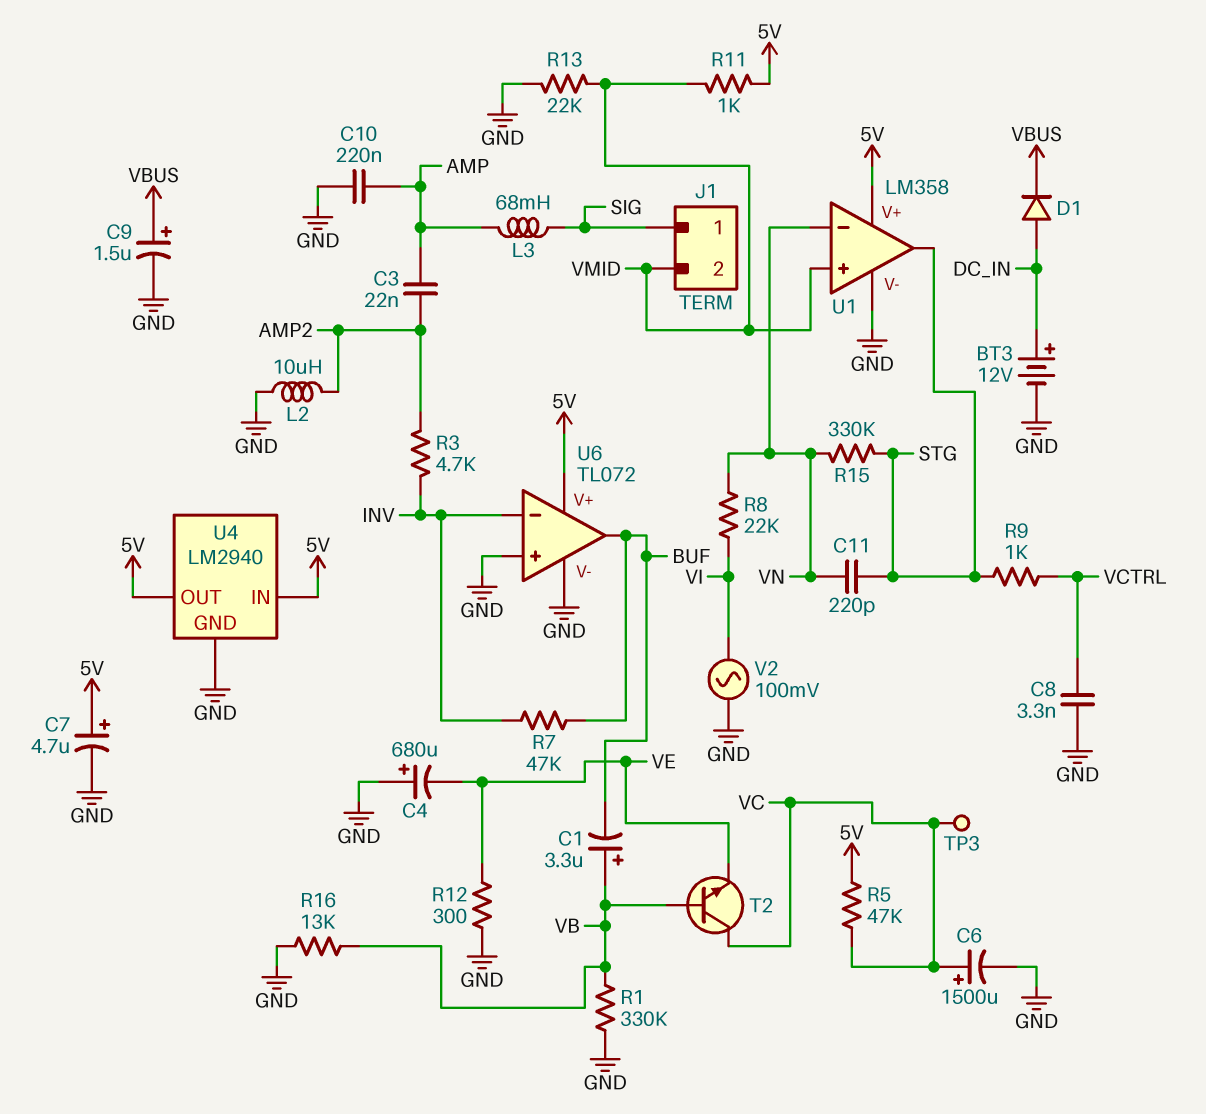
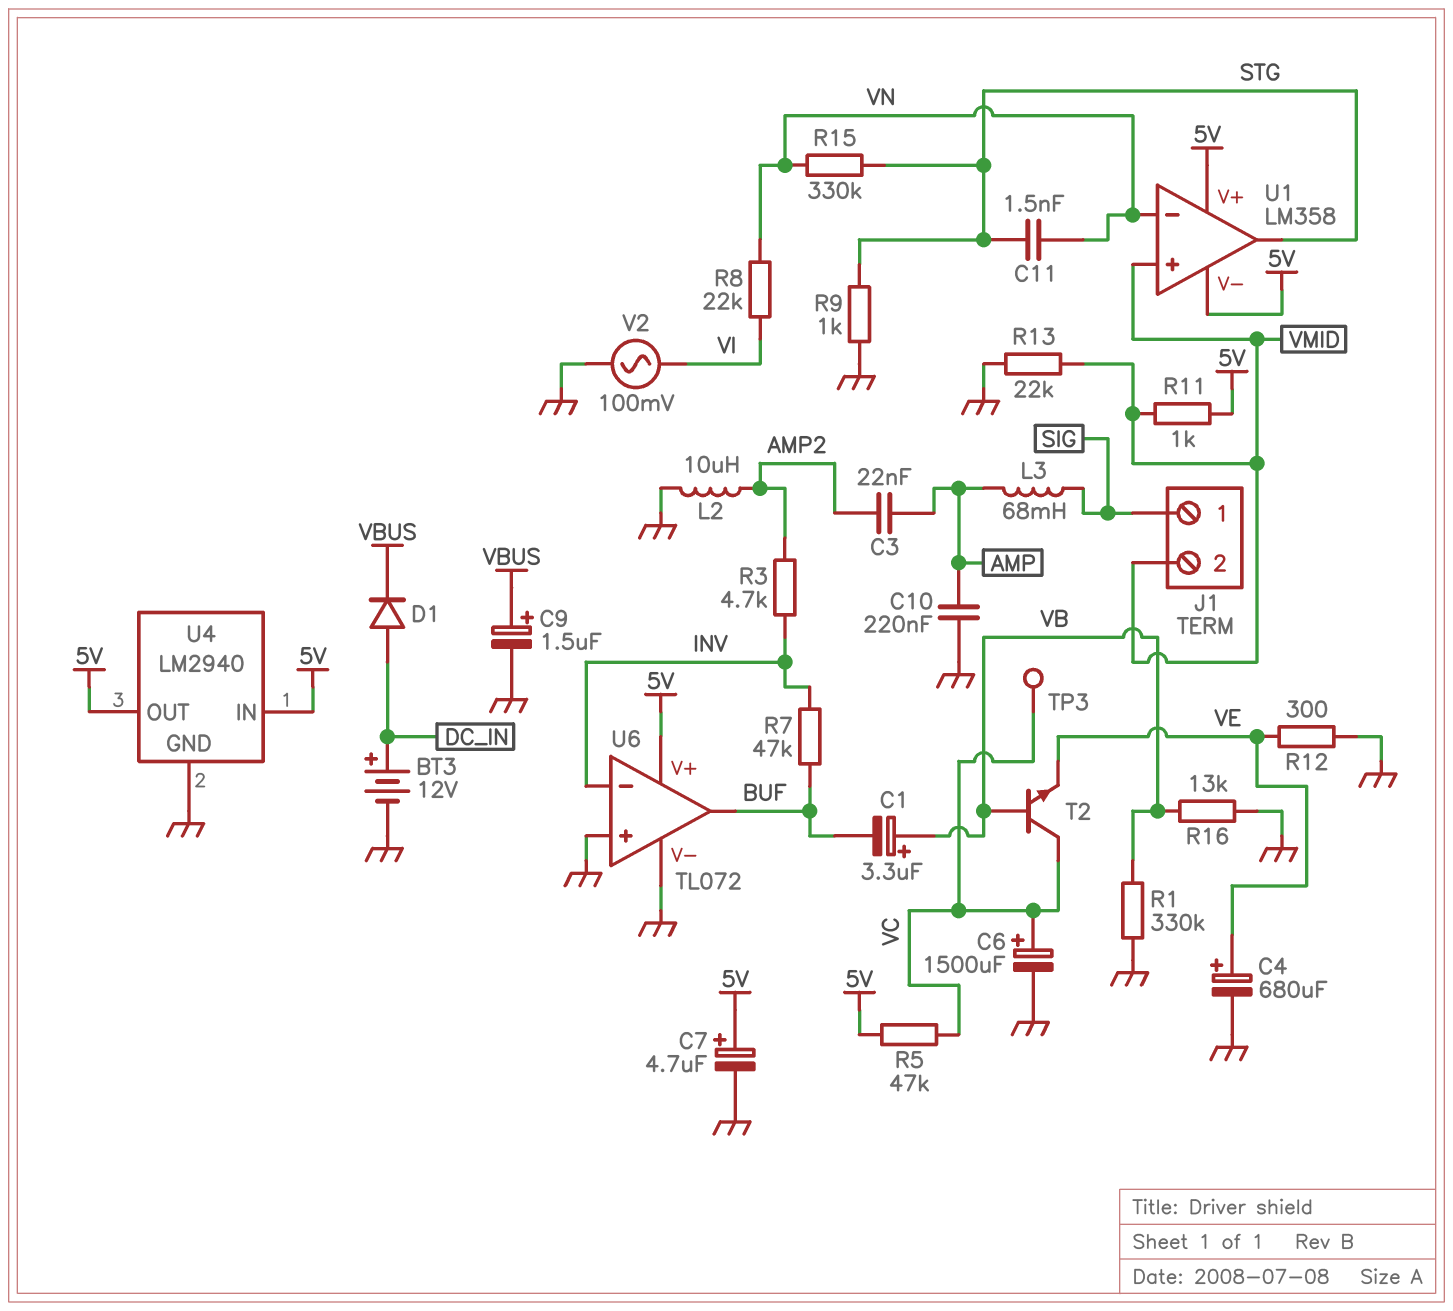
C4: 680uF (plus GND, minus VE) -> 680uF (plus VE, minus GND)
C8: 3.3nF (GND, VCTRL) -> none
C11: 220pF (STG, VN) -> 1.5nF (STG, VN)
R9: 1k (STG, VCTRL) -> 1k (GND, STG)
U1 pin V-: GND -> 5V

